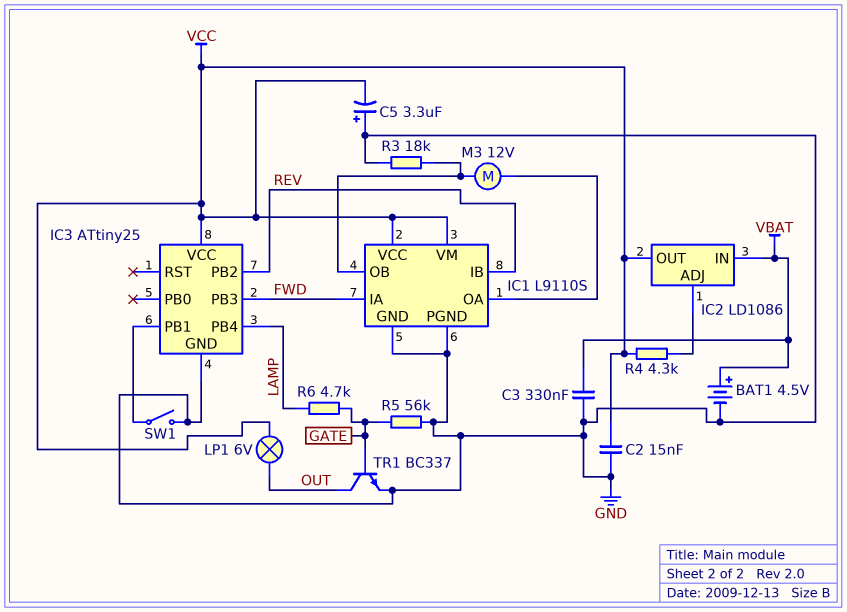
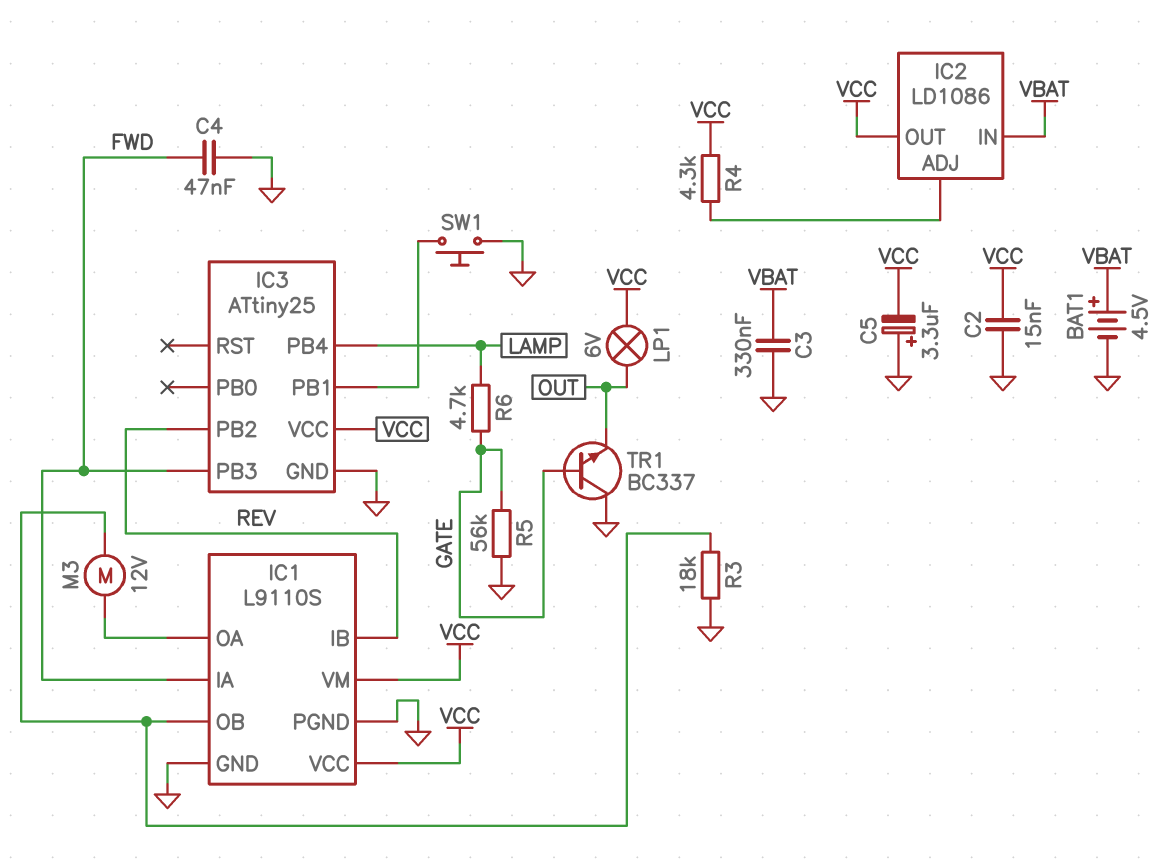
C4: none -> 47nF (FWD, GND)
SW1: switch (GND, IC3/PB1) -> button (GND, IC3/PB1)
TR1: NPN BC337 (B GATE, C OUT, E GND) -> NPN BC337 (B GATE, C GND, E OUT)

